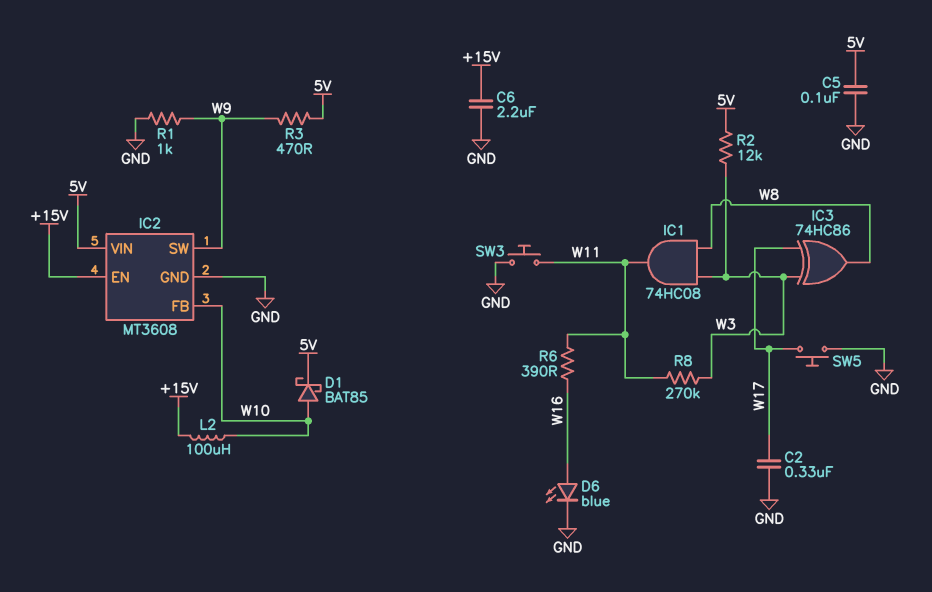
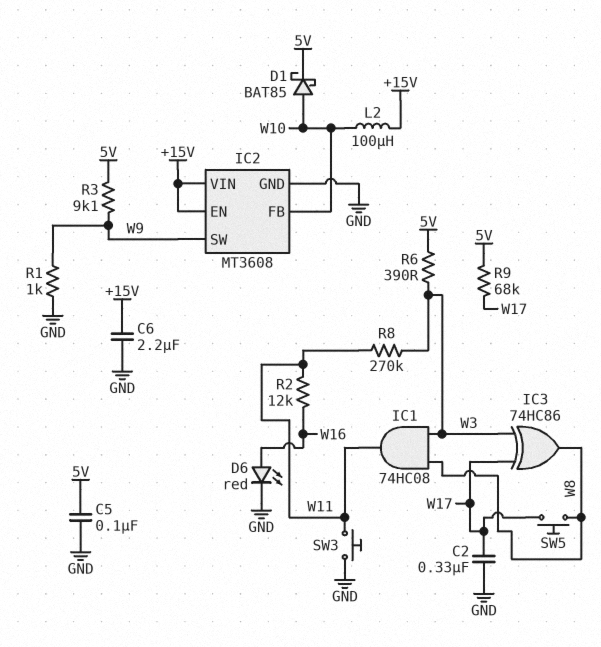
D6: LED blue (A W16, K GND) -> LED red (A W16, K GND)
IC2 pin VIN: 5V -> +15V
R2: 12k (5V, W3) -> 12k (W11, W16)
R3: 470 (5V, W9) -> 9.1k (5V, W9)
R6: 390 (W11, W16) -> 390 (5V, W3)
R9: none -> 68k (5V, W17)
SW5: button (GND, W17) -> button (W8, W17)

